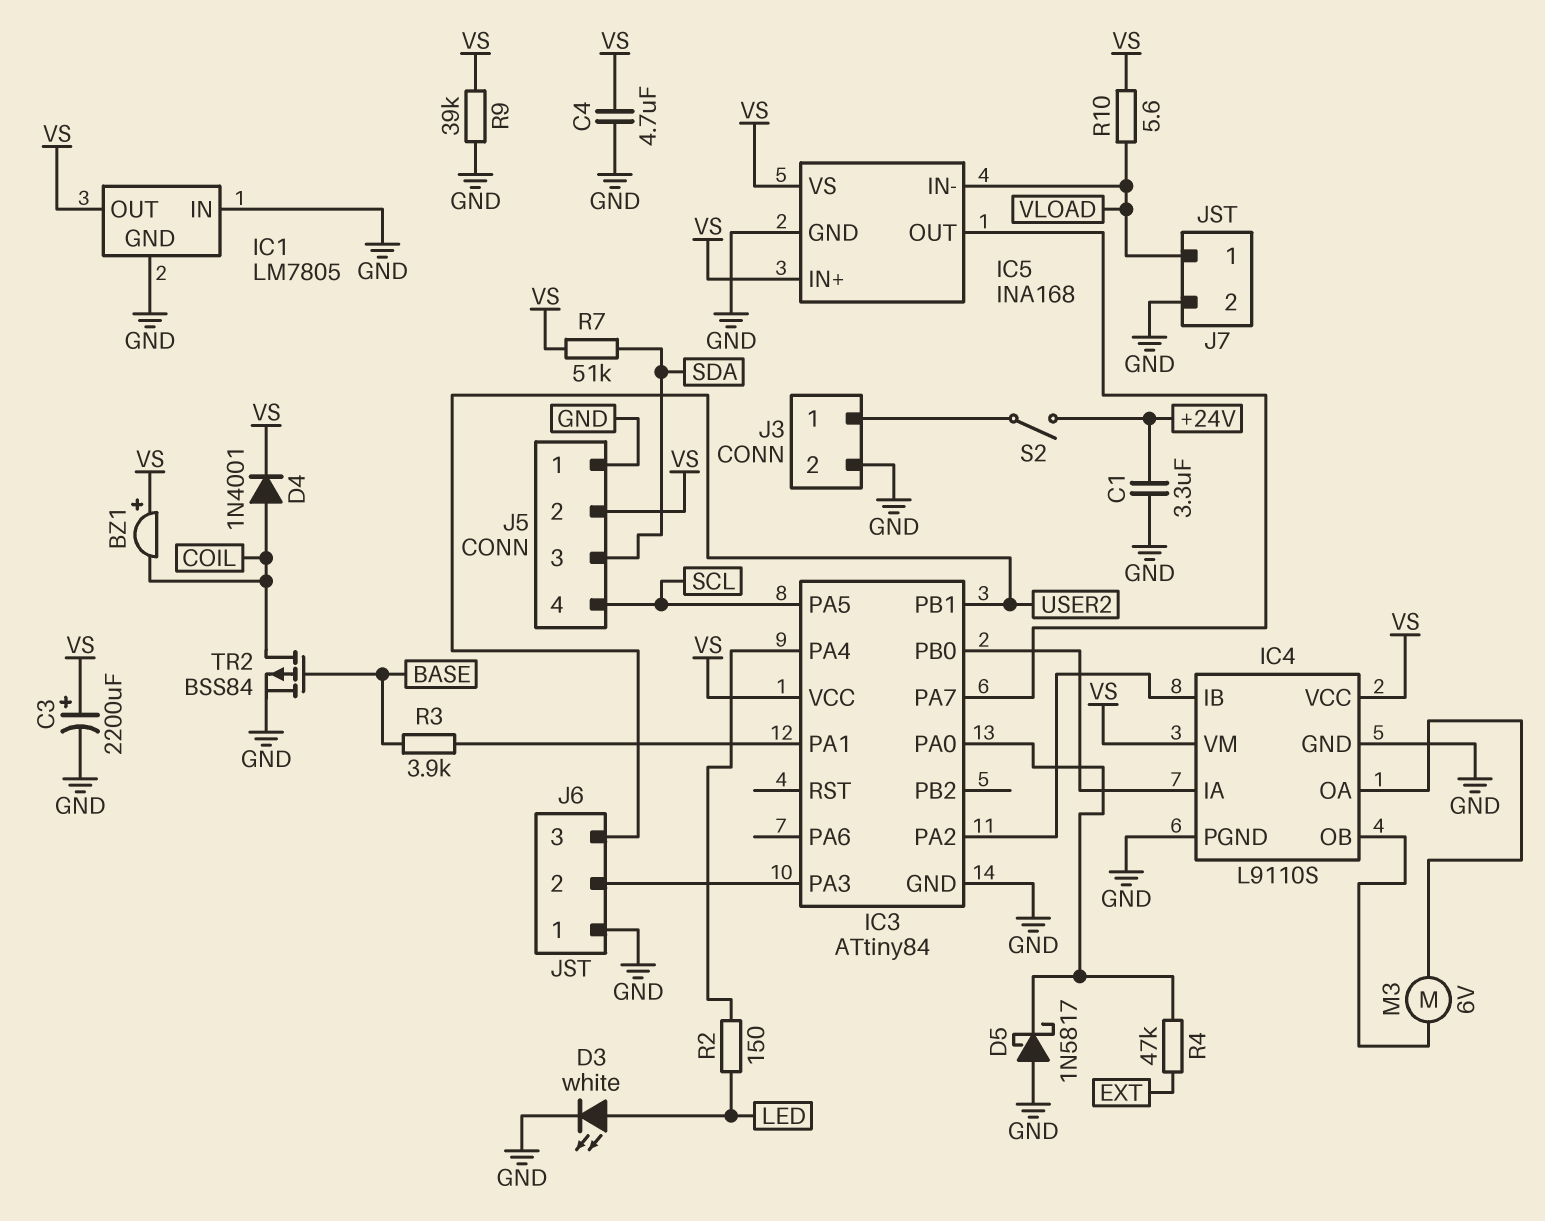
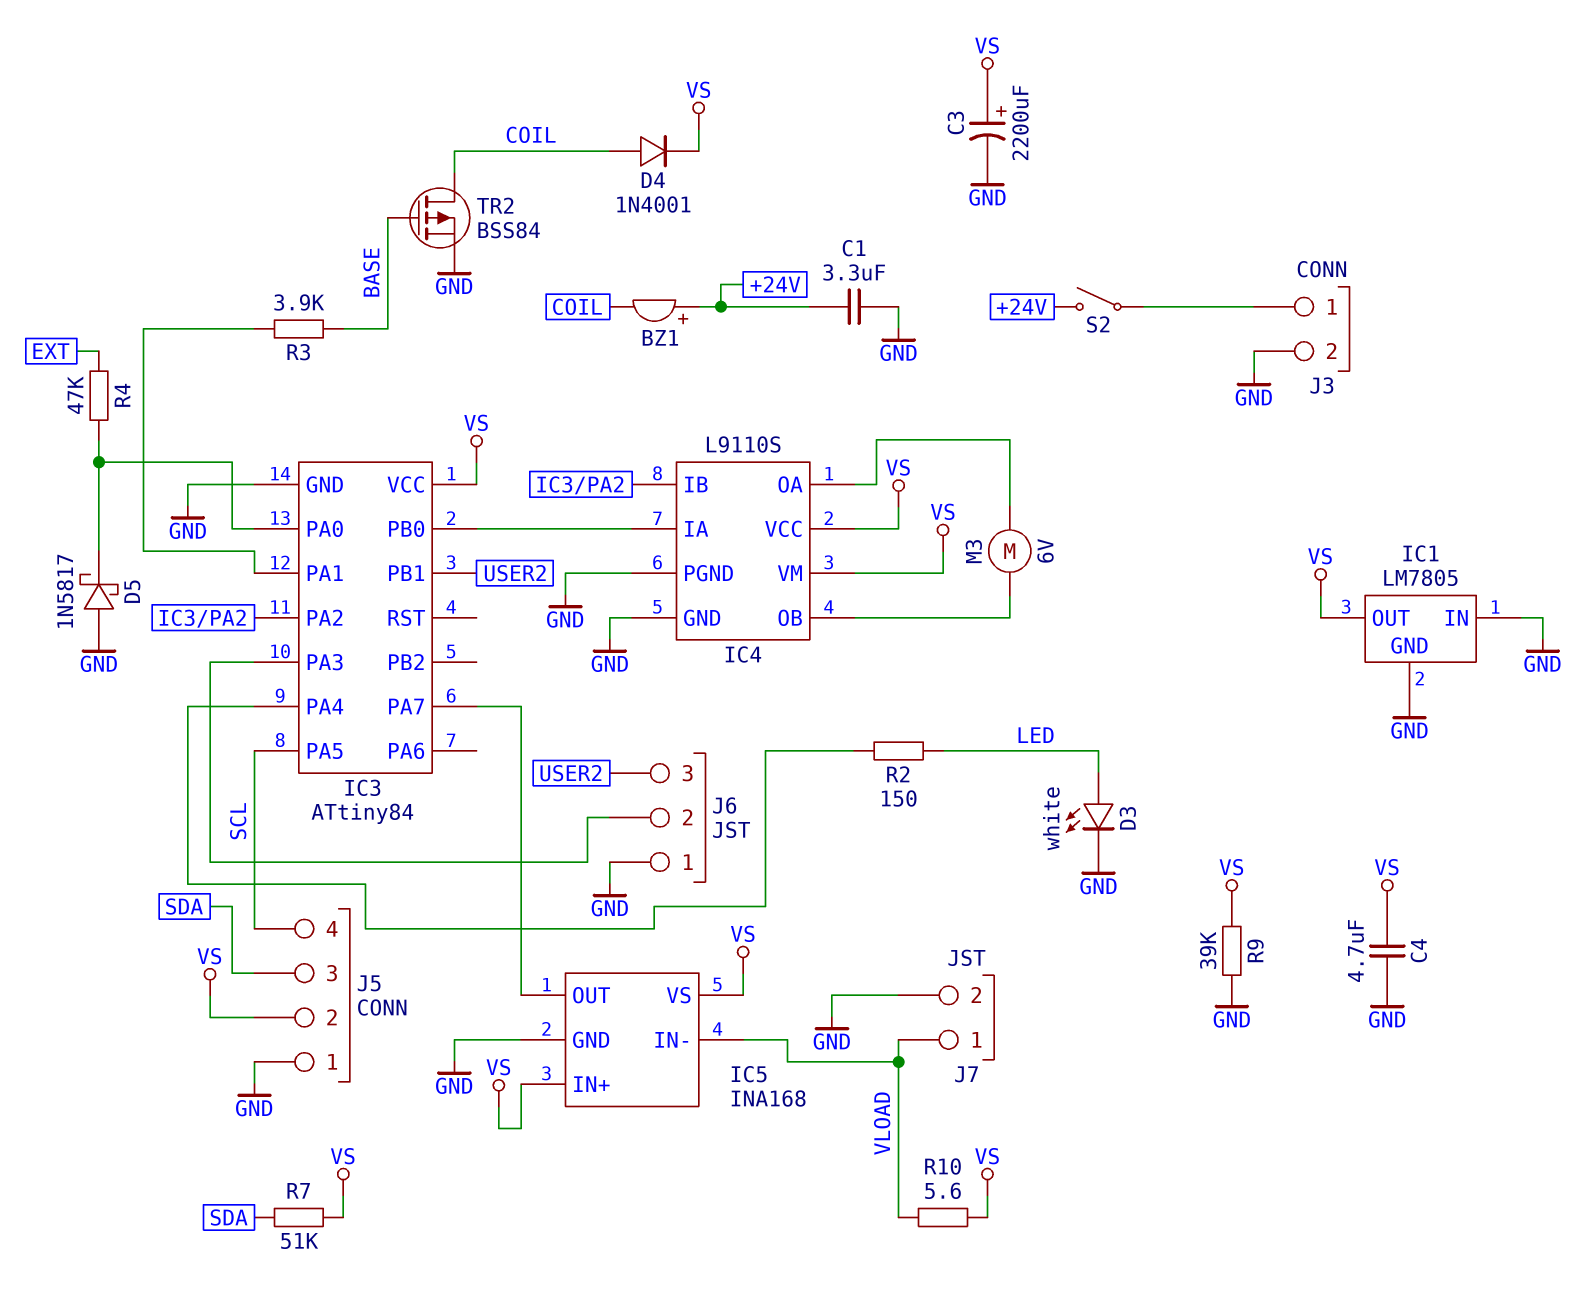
BZ1: buzzer (plus VS, minus COIL) -> buzzer (plus +24V, minus COIL)

